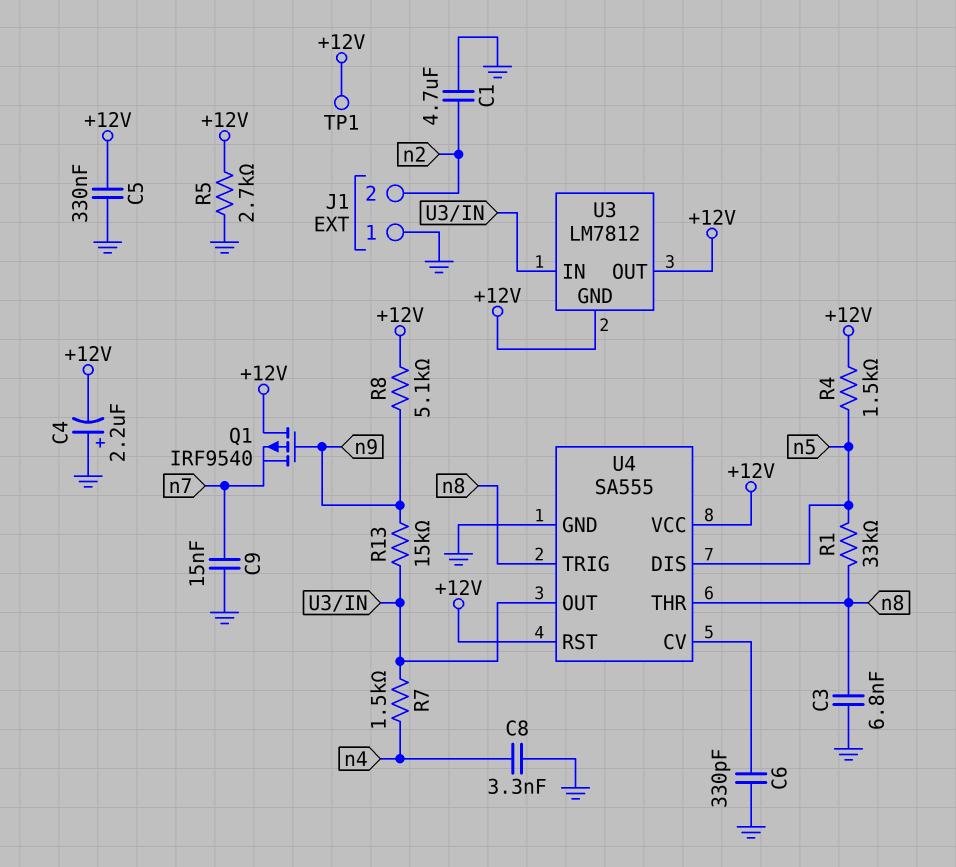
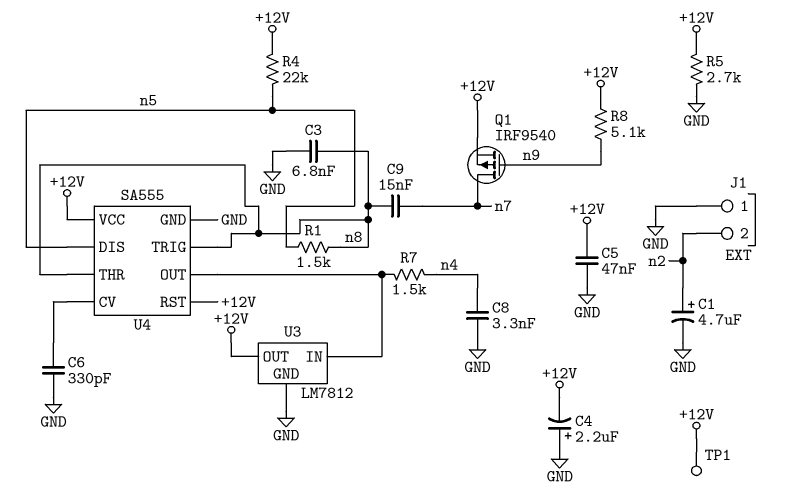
C1: 4.7uF (GND, n2) -> 4.7uF (plus n2, minus GND)
C5: 330nF (+12V, GND) -> 47nF (+12V, GND)
C9: 15nF (GND, n7) -> 15nF (n7, n8)
Q1: PMOS IRF9540 (G n9, D +12V, S n7) -> PMOS IRF9540 (G n9, D n7, S +12V)
R1: 33k (n5, n8) -> 1.5k (n5, n8)
R4: 1.5k (+12V, n5) -> 22k (+12V, n5)
R13: 15k (U3/IN, n9) -> none
U3 pin GND: +12V -> GND

